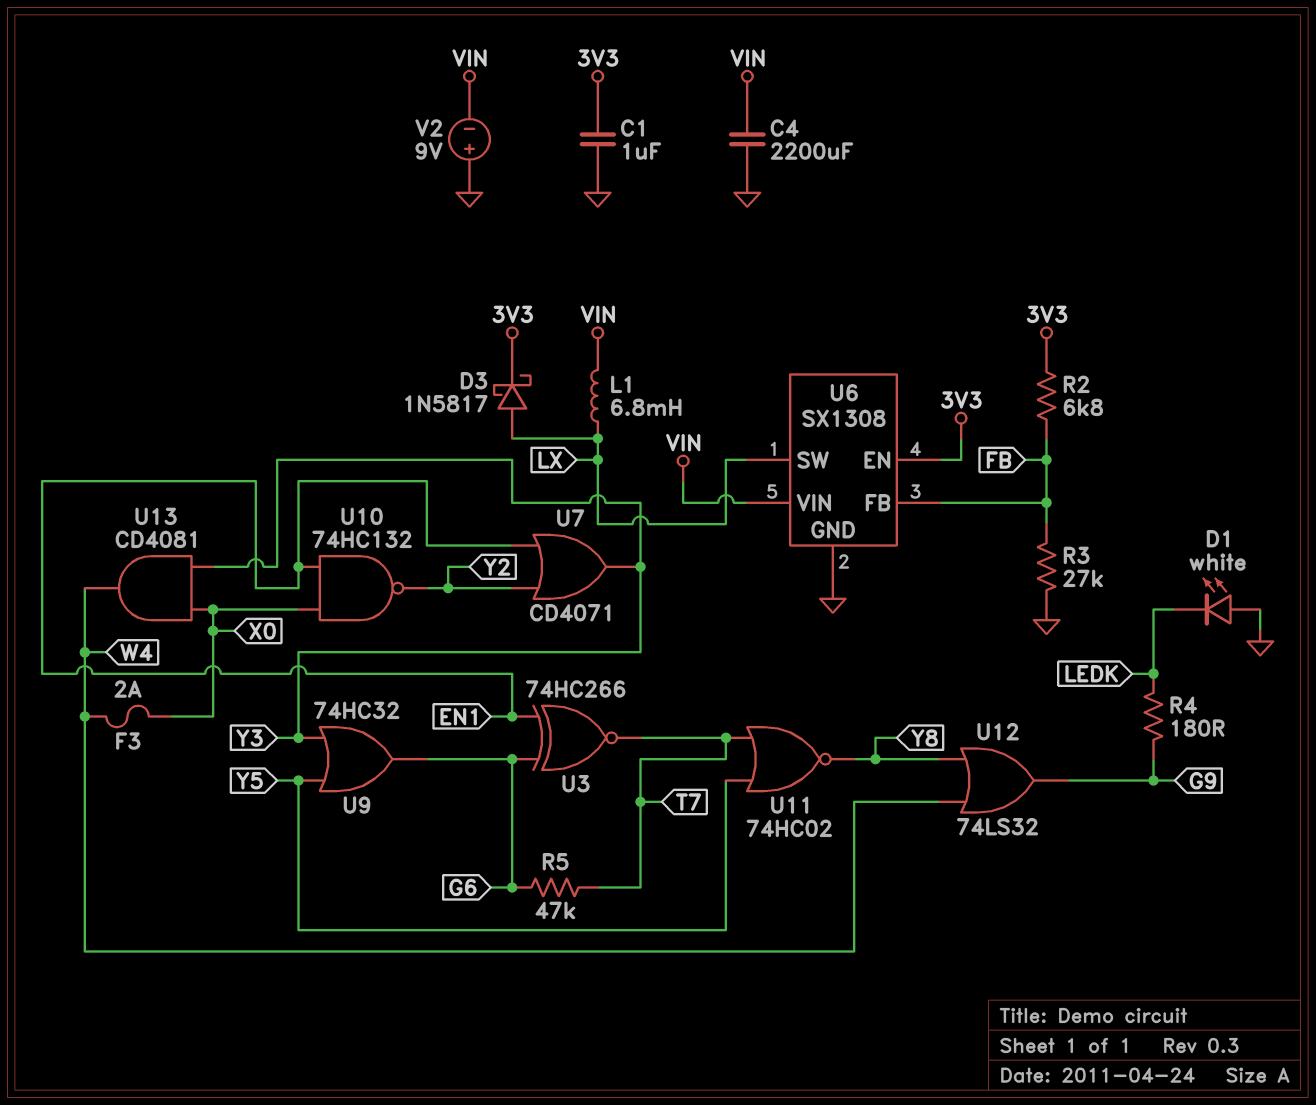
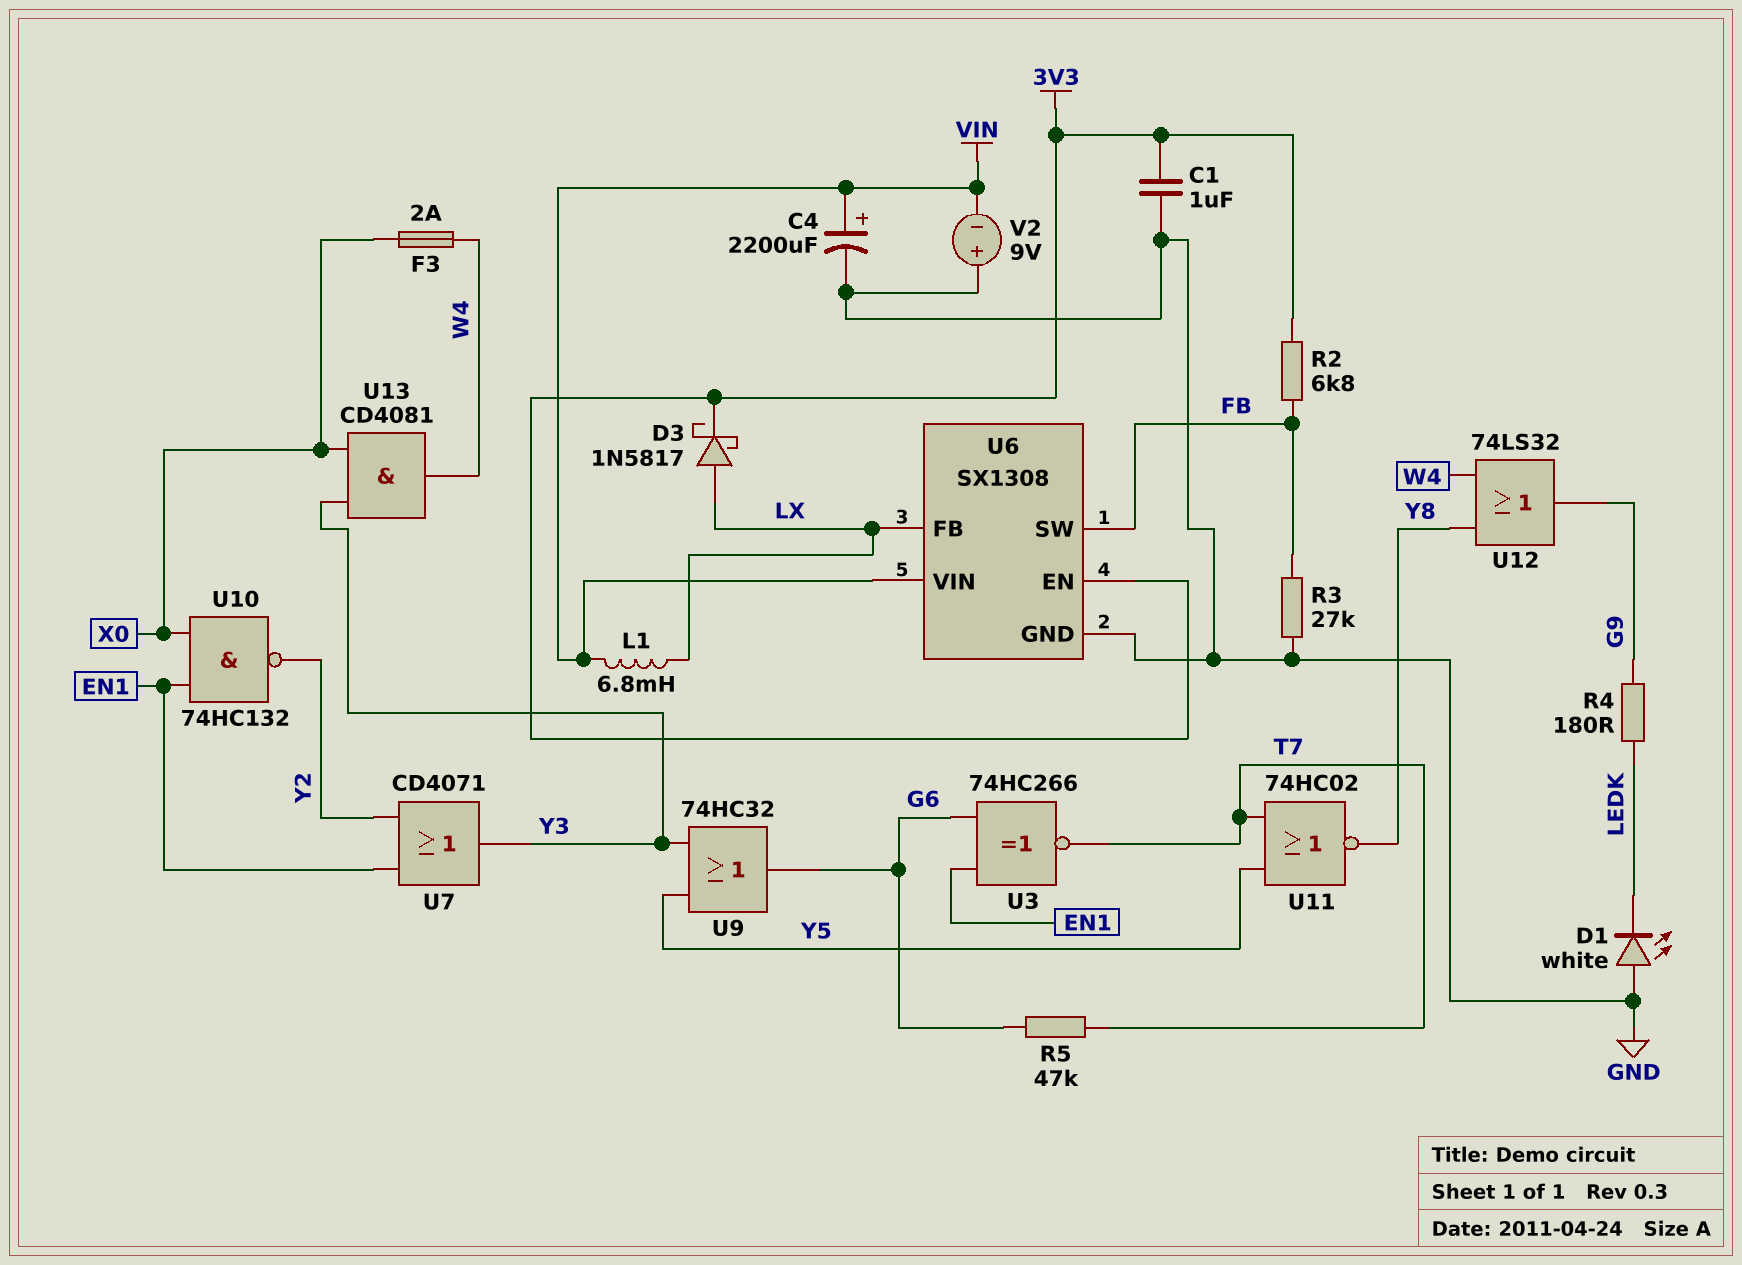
C4: 2200uF (GND, VIN) -> 2200uF (plus VIN, minus GND)
U6 pin FB: FB -> LX
U6 pin SW: LX -> FB

